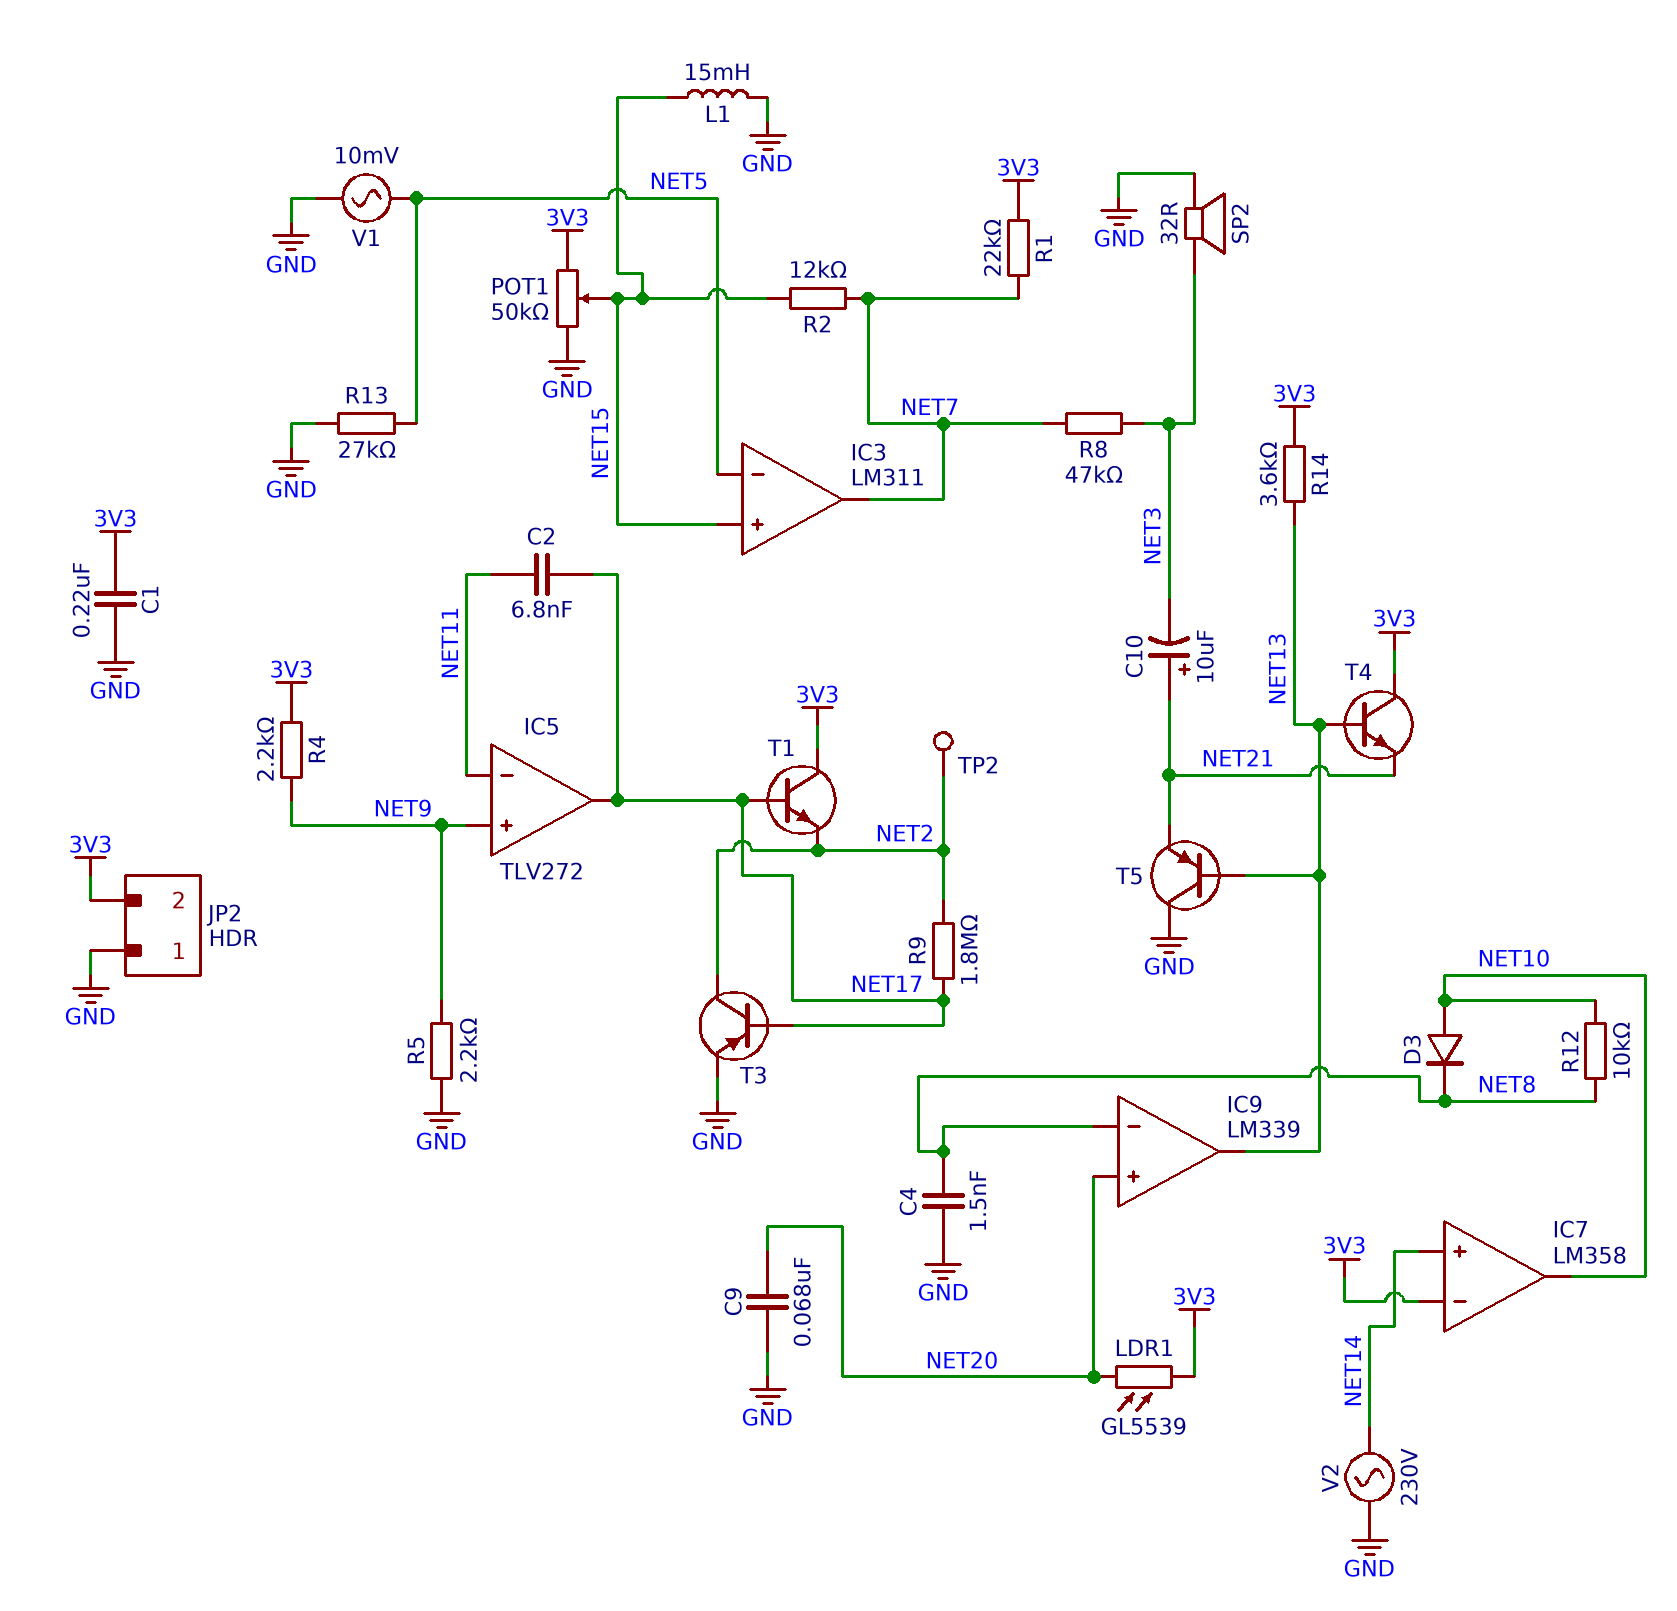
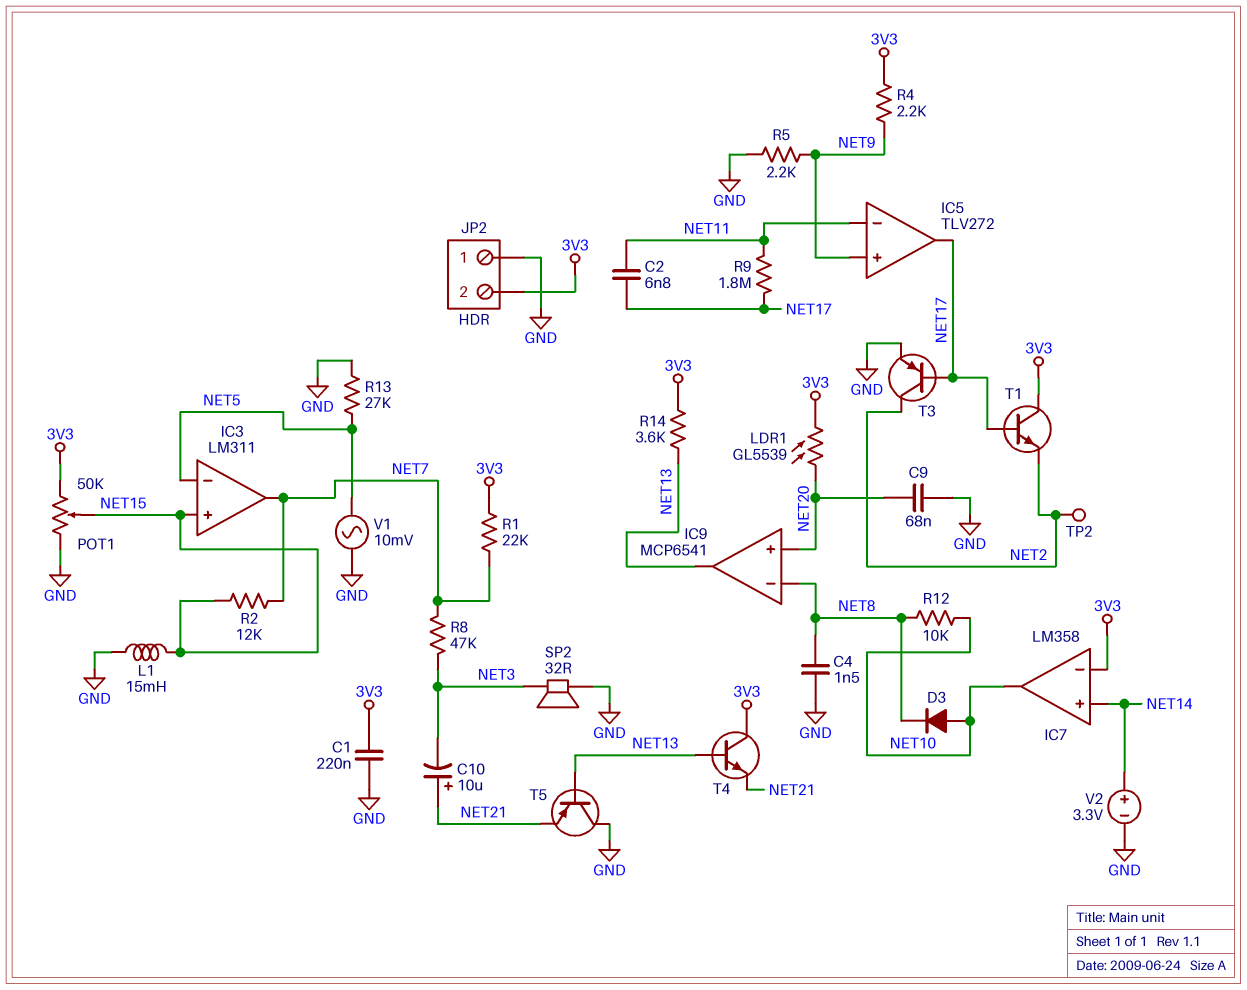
IC9: LM339 -> MCP6541
R9: 1.8M (NET2, NET17) -> 1.8M (NET11, NET17)
V2: AC 230V (GND, NET14) -> 3.3V (plus NET14, minus GND)

